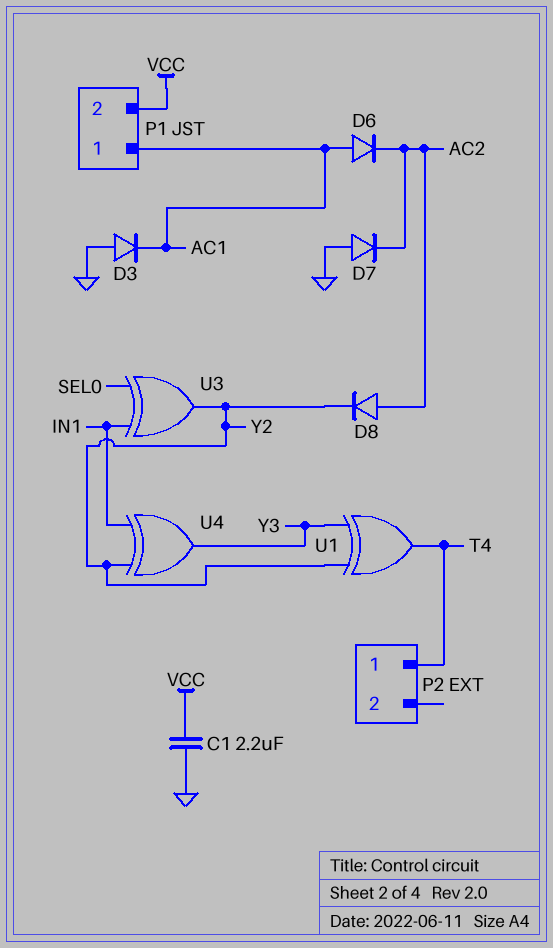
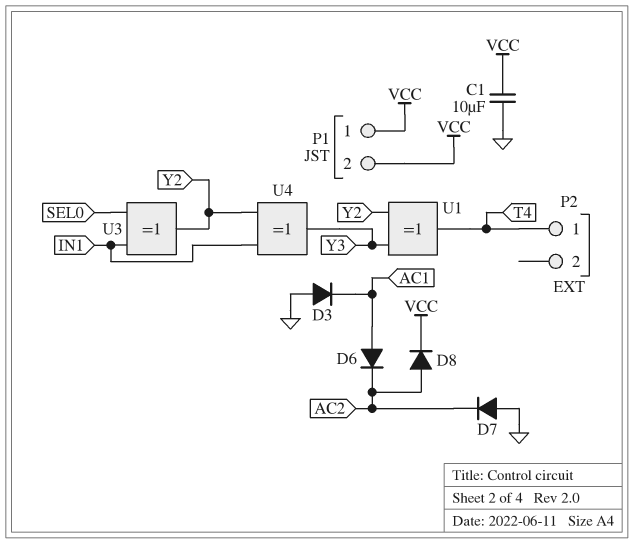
C1: 2.2uF (GND, VCC) -> 10uF (GND, VCC)
D8: diode (A AC2, K Y2) -> diode (A AC2, K VCC)
P1 pin 1: AC1 -> VCC

